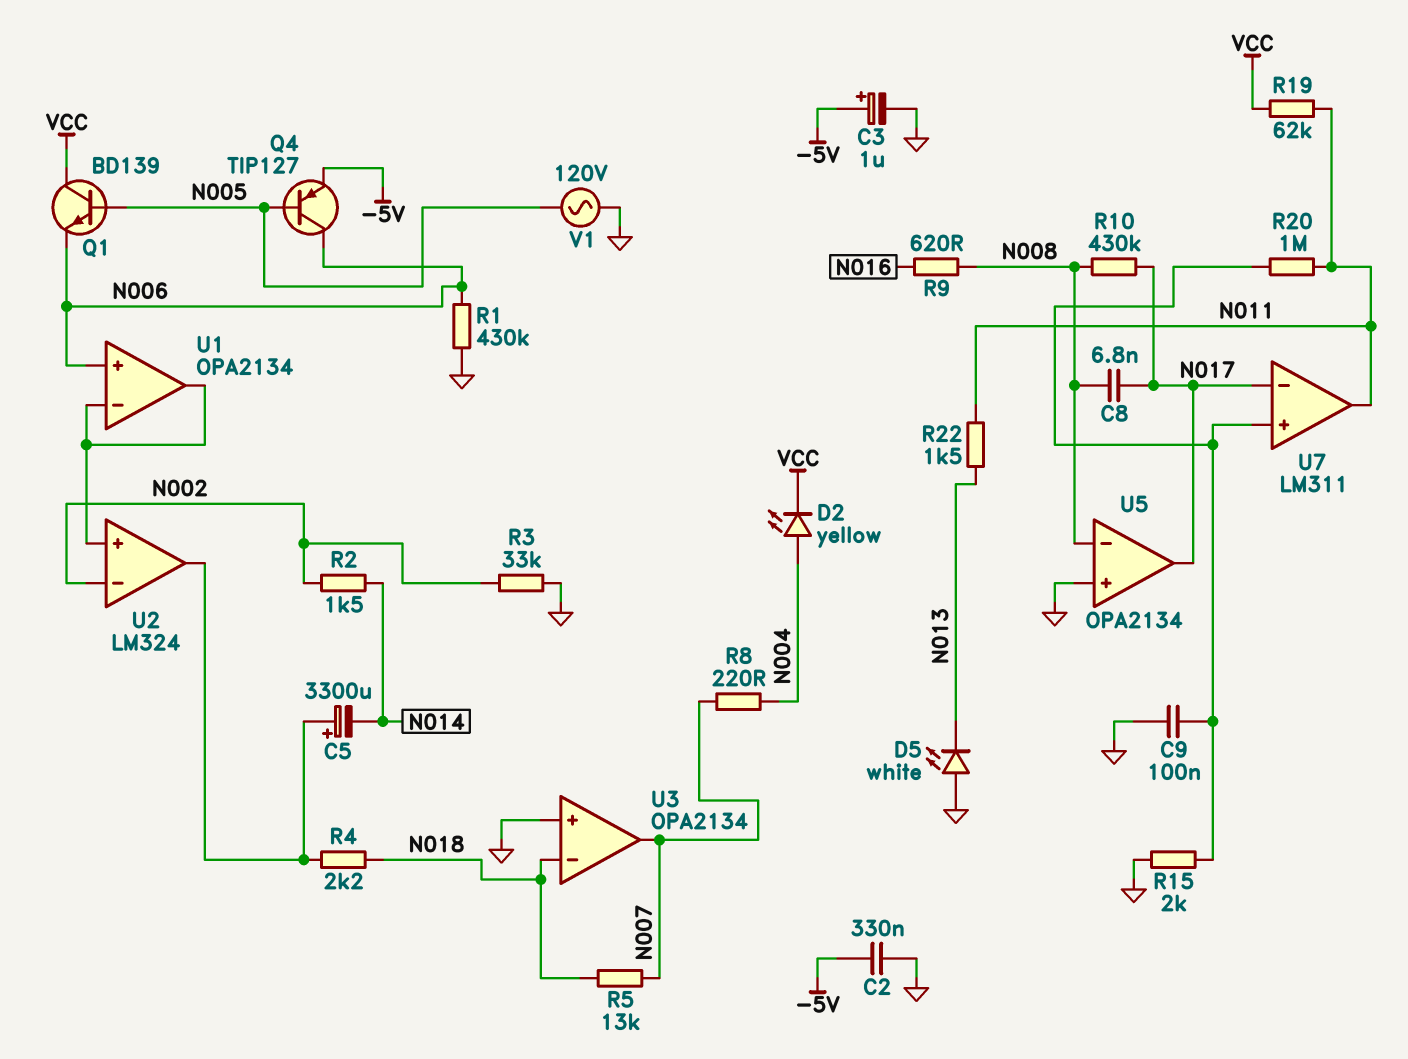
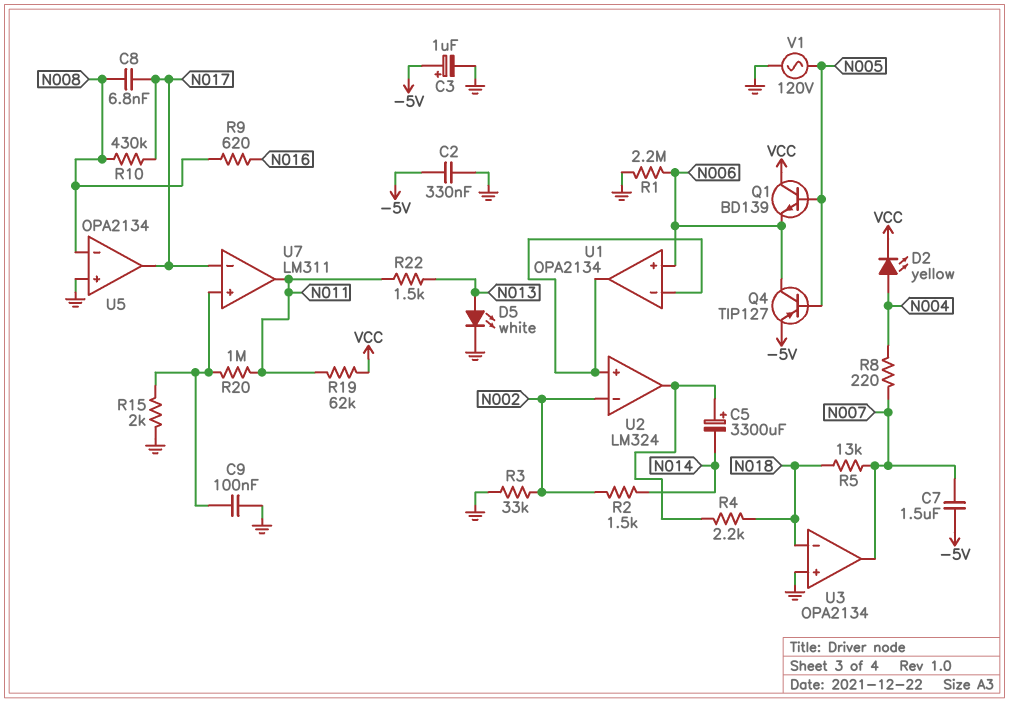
C7: none -> 1.5uF (-5V, N007)
D5: LED white (A GND, K N013) -> LED white (A N013, K GND)
R1: 430k (GND, N006) -> 2.2M (GND, N006)

